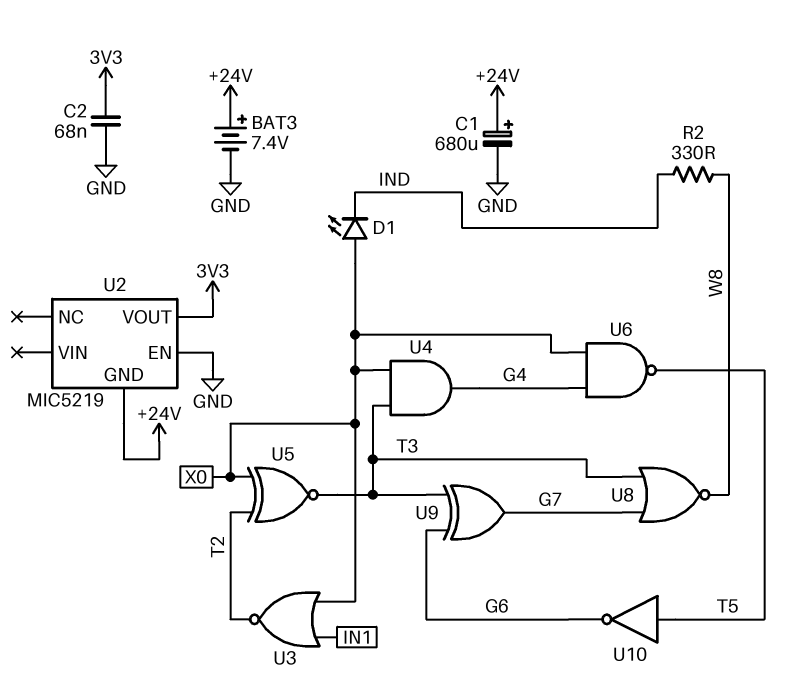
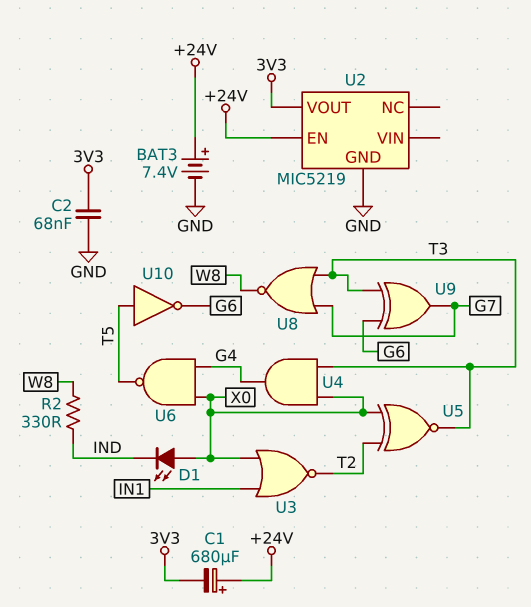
C1: 680uF (plus +24V, minus GND) -> 680uF (plus +24V, minus 3V3)
U2 pin EN: GND -> +24V
U2 pin GND: +24V -> GND

